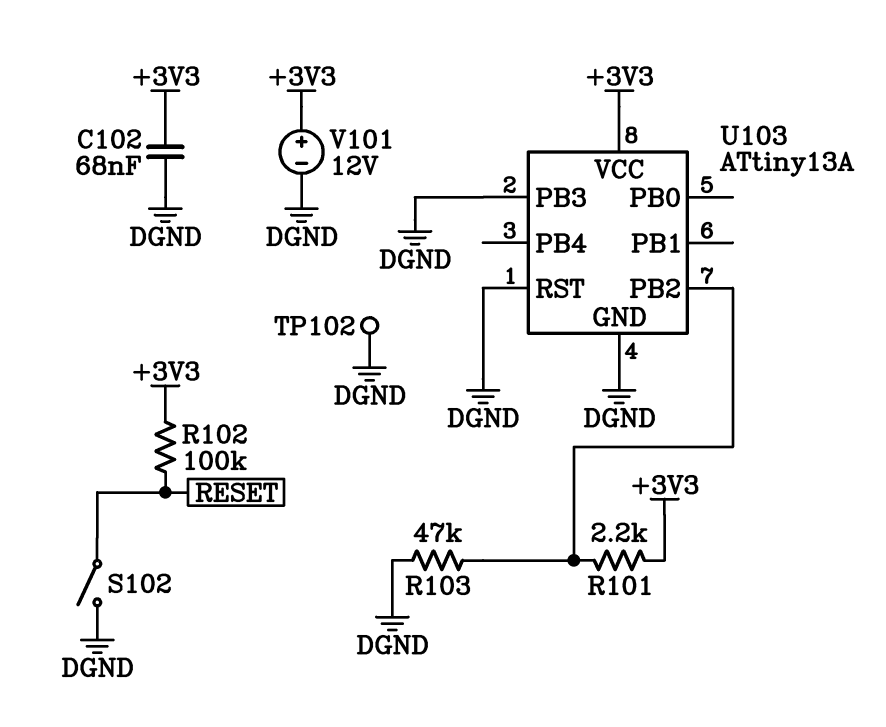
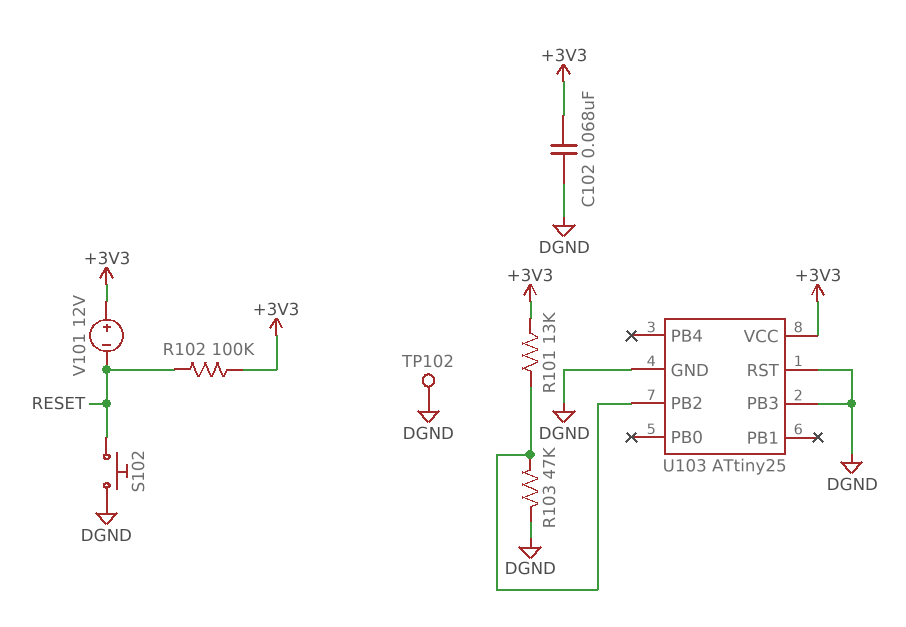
R101: 2.2k (+3V3, U103/PB2) -> 13k (+3V3, U103/PB2)
S102: switch (DGND, RESET) -> button (DGND, RESET)
U103: ATtiny13A -> ATtiny25
V101: 12V (plus +3V3, minus DGND) -> 12V (plus +3V3, minus RESET)

